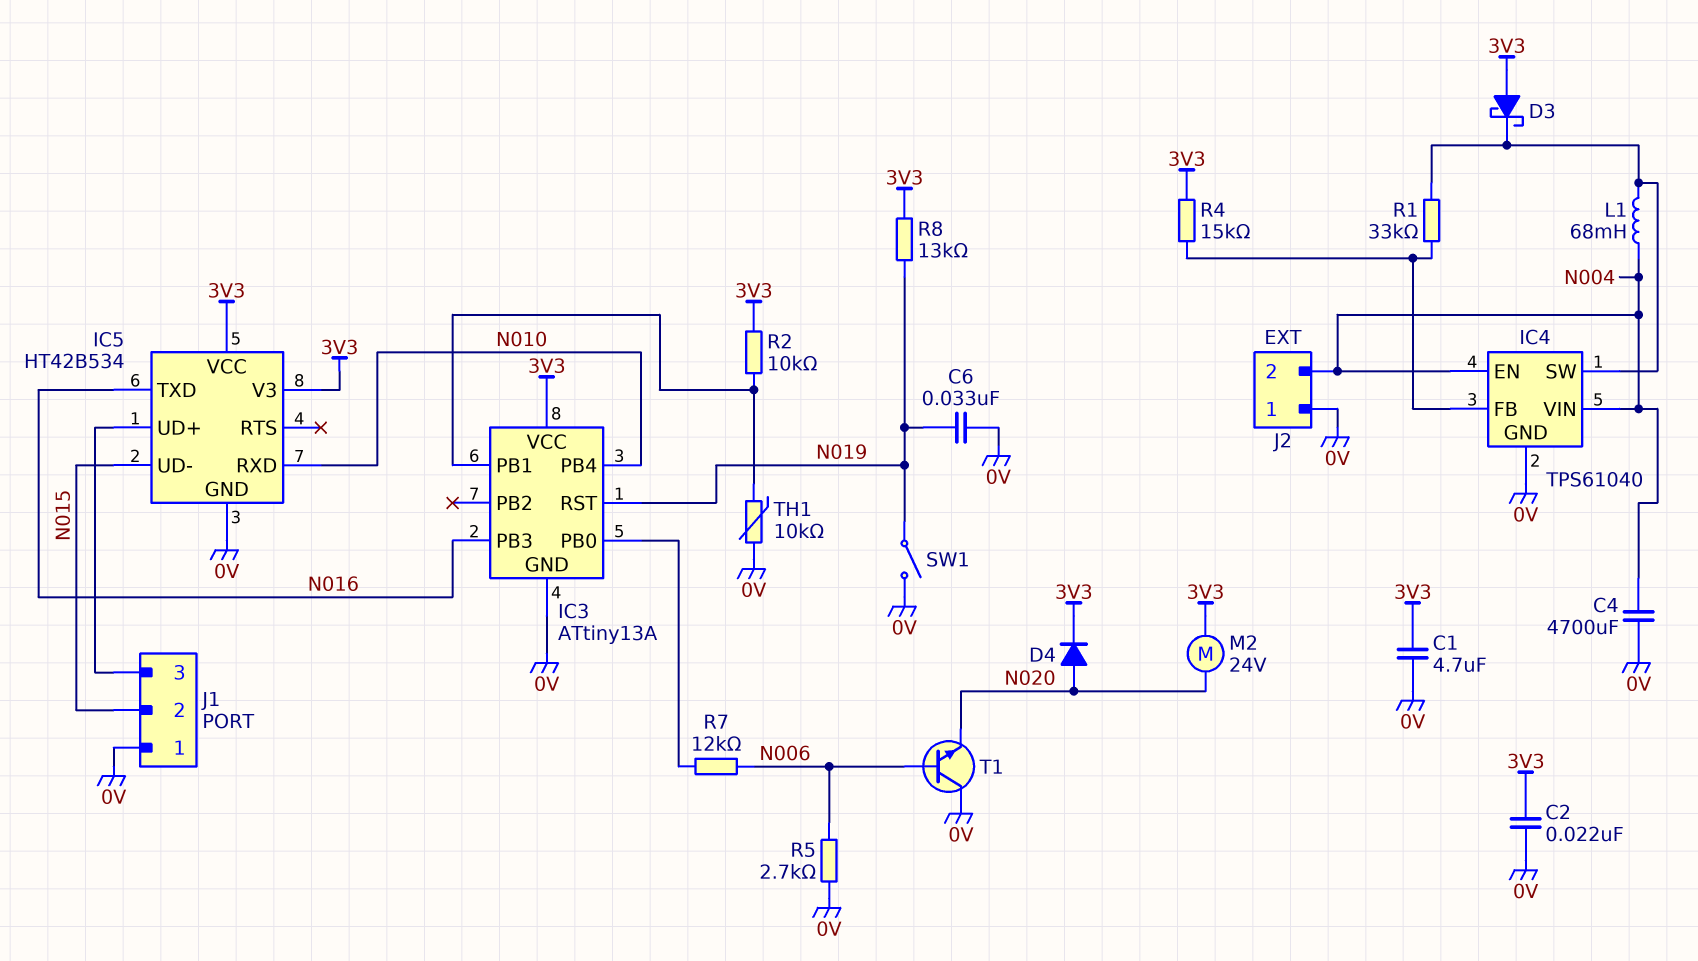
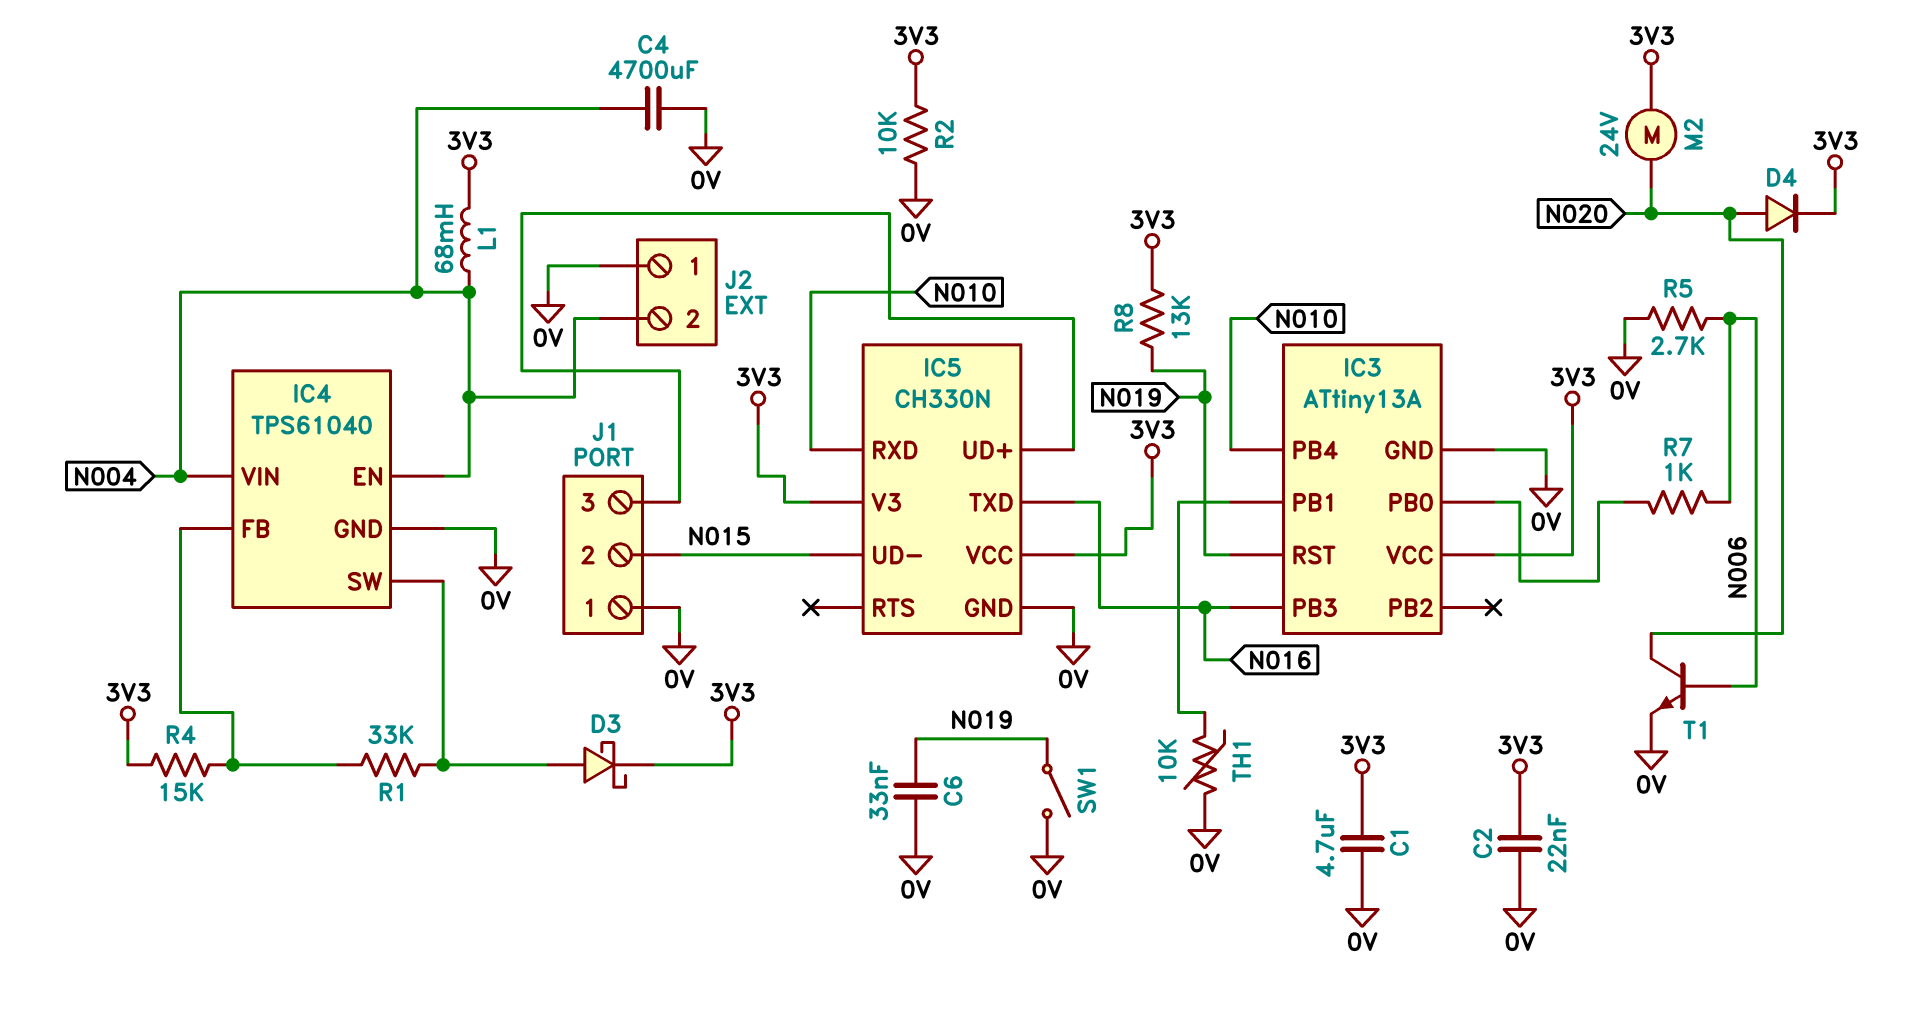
D3: schottky (A 3V3, K IC4/SW) -> schottky (A IC4/SW, K 3V3)
IC5: HT42B534 -> CH330N
L1: 68mH (IC4/SW, N004) -> 68mH (3V3, N004)
R2: 10k (3V3, IC3/PB1) -> 10k (0V, 3V3)
R7: 12k (IC3/PB0, N006) -> 1k (IC3/PB0, N006)
T1: NPN (B N006, C 0V, E N020) -> NPN (B N006, C N020, E 0V)

